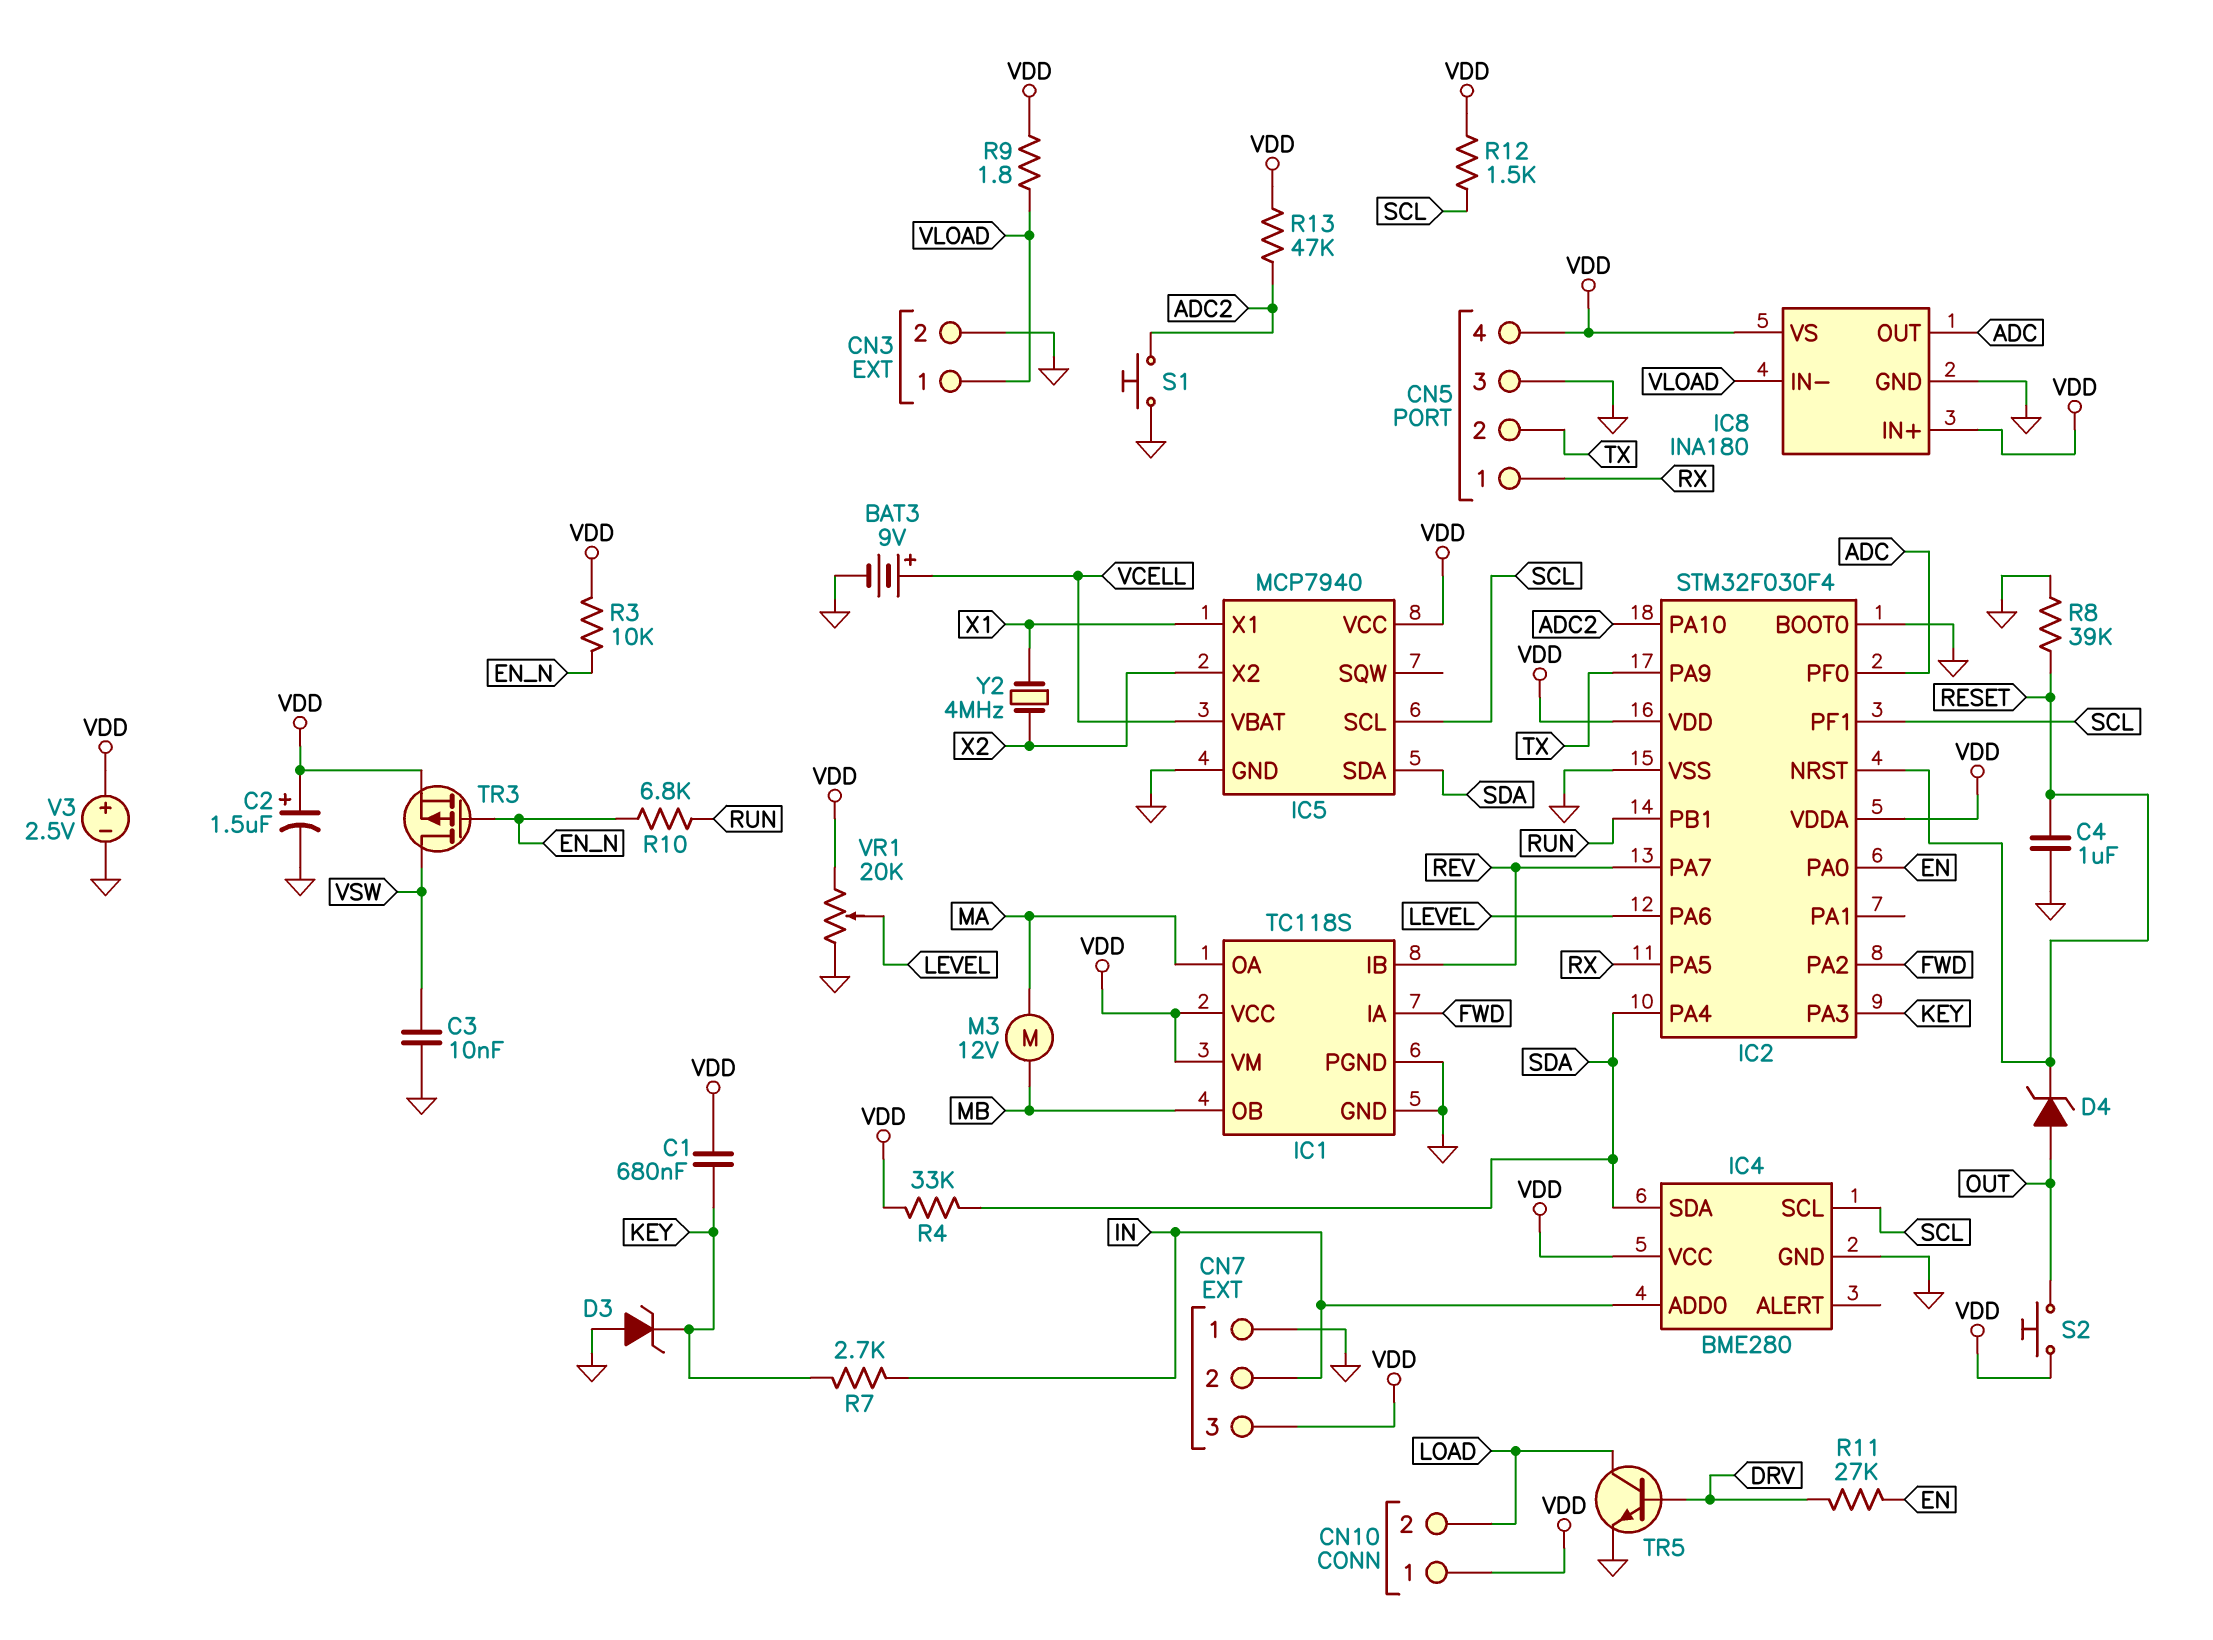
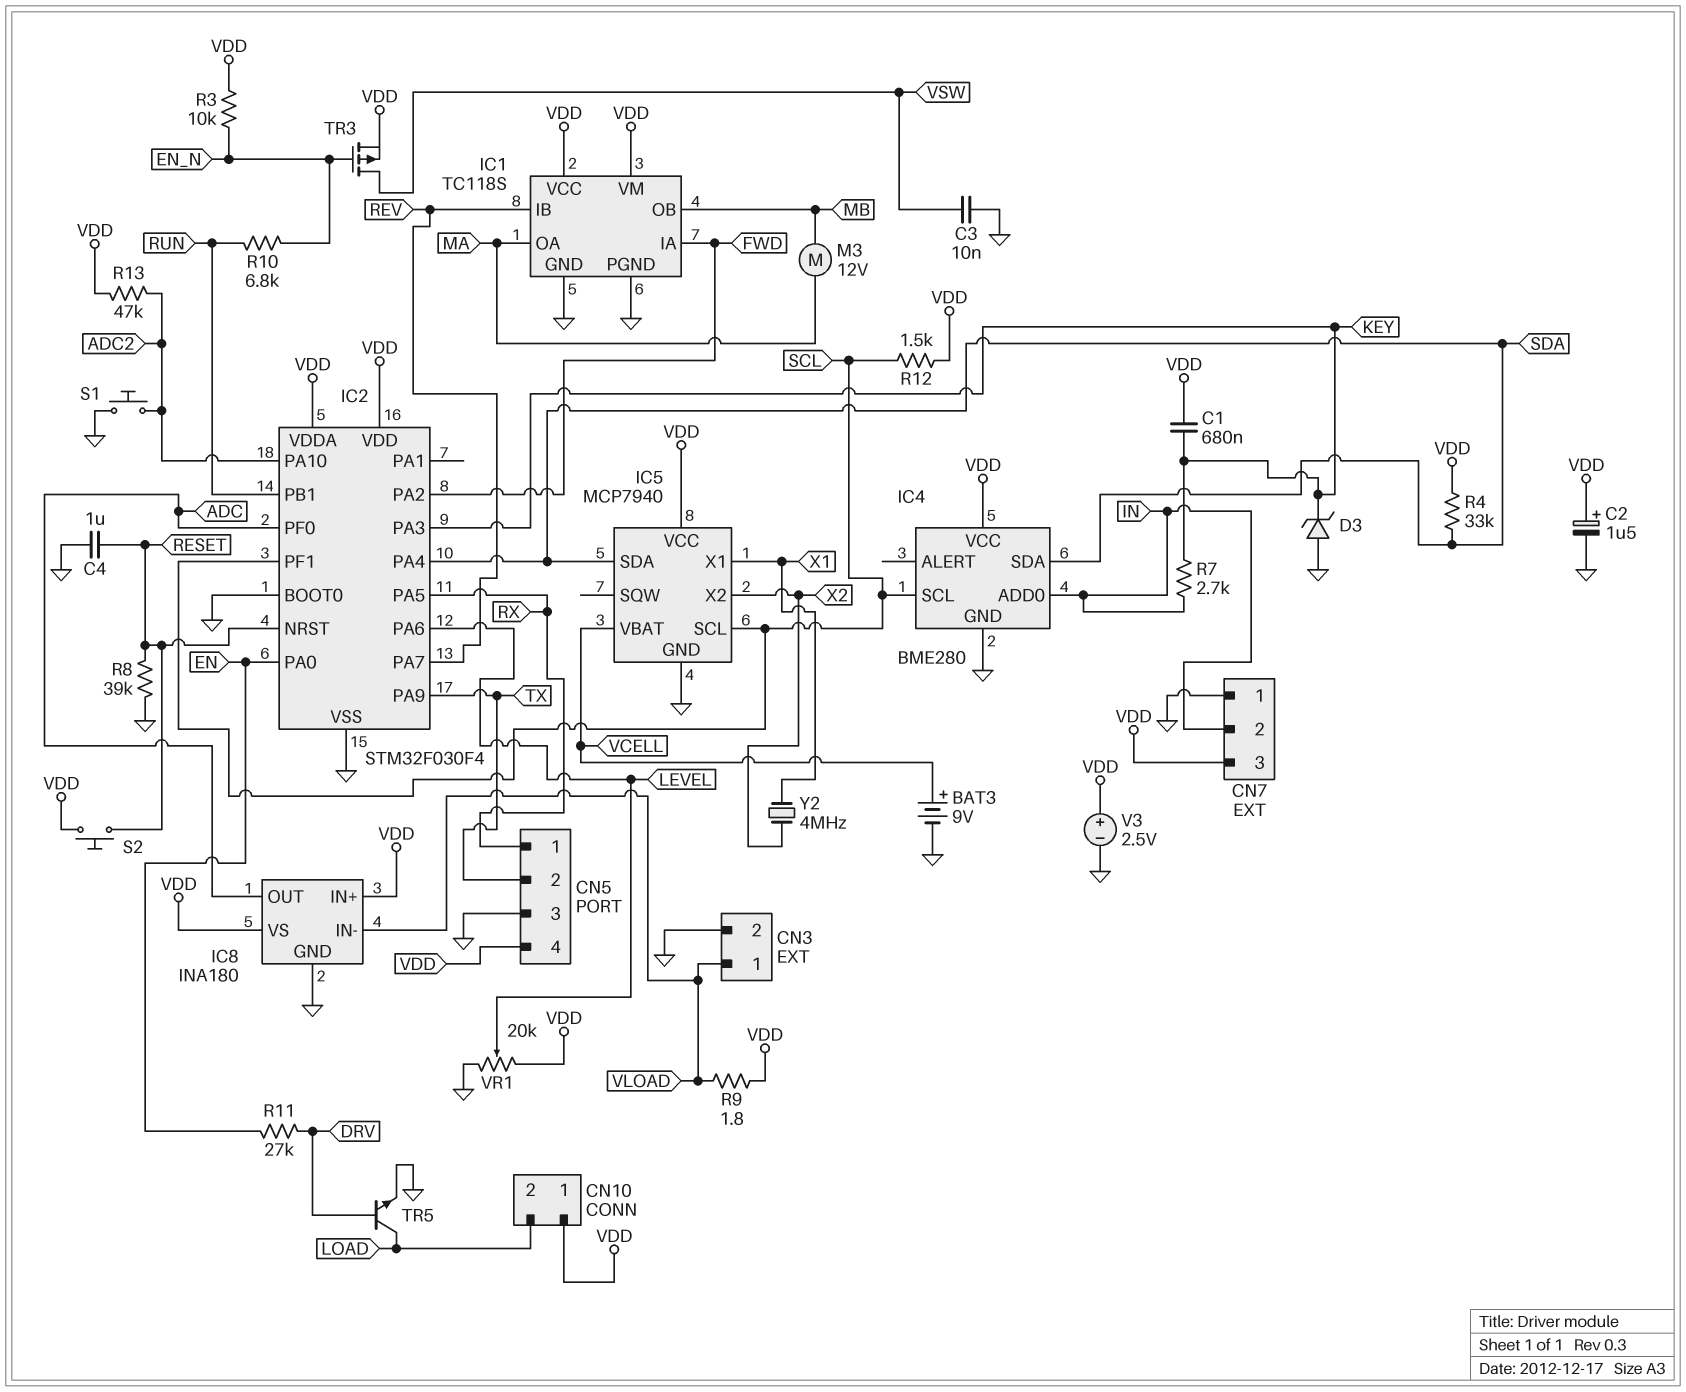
D4: zener (A OUT, K RESET) -> none
S2: button (OUT, VDD) -> button (RESET, VDD)

